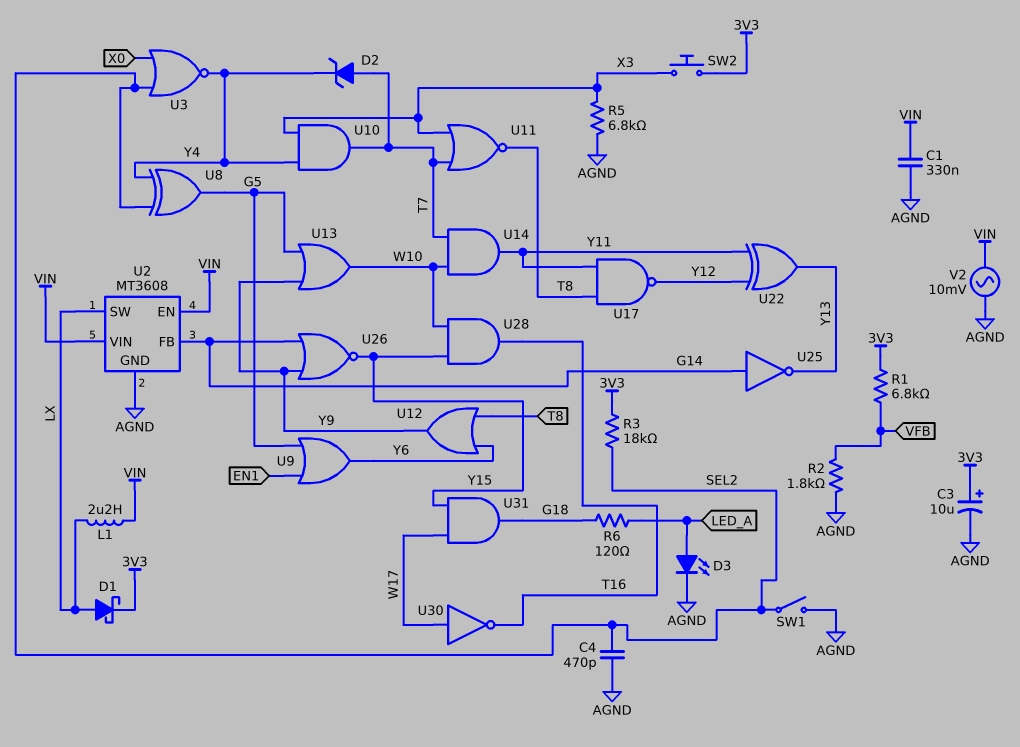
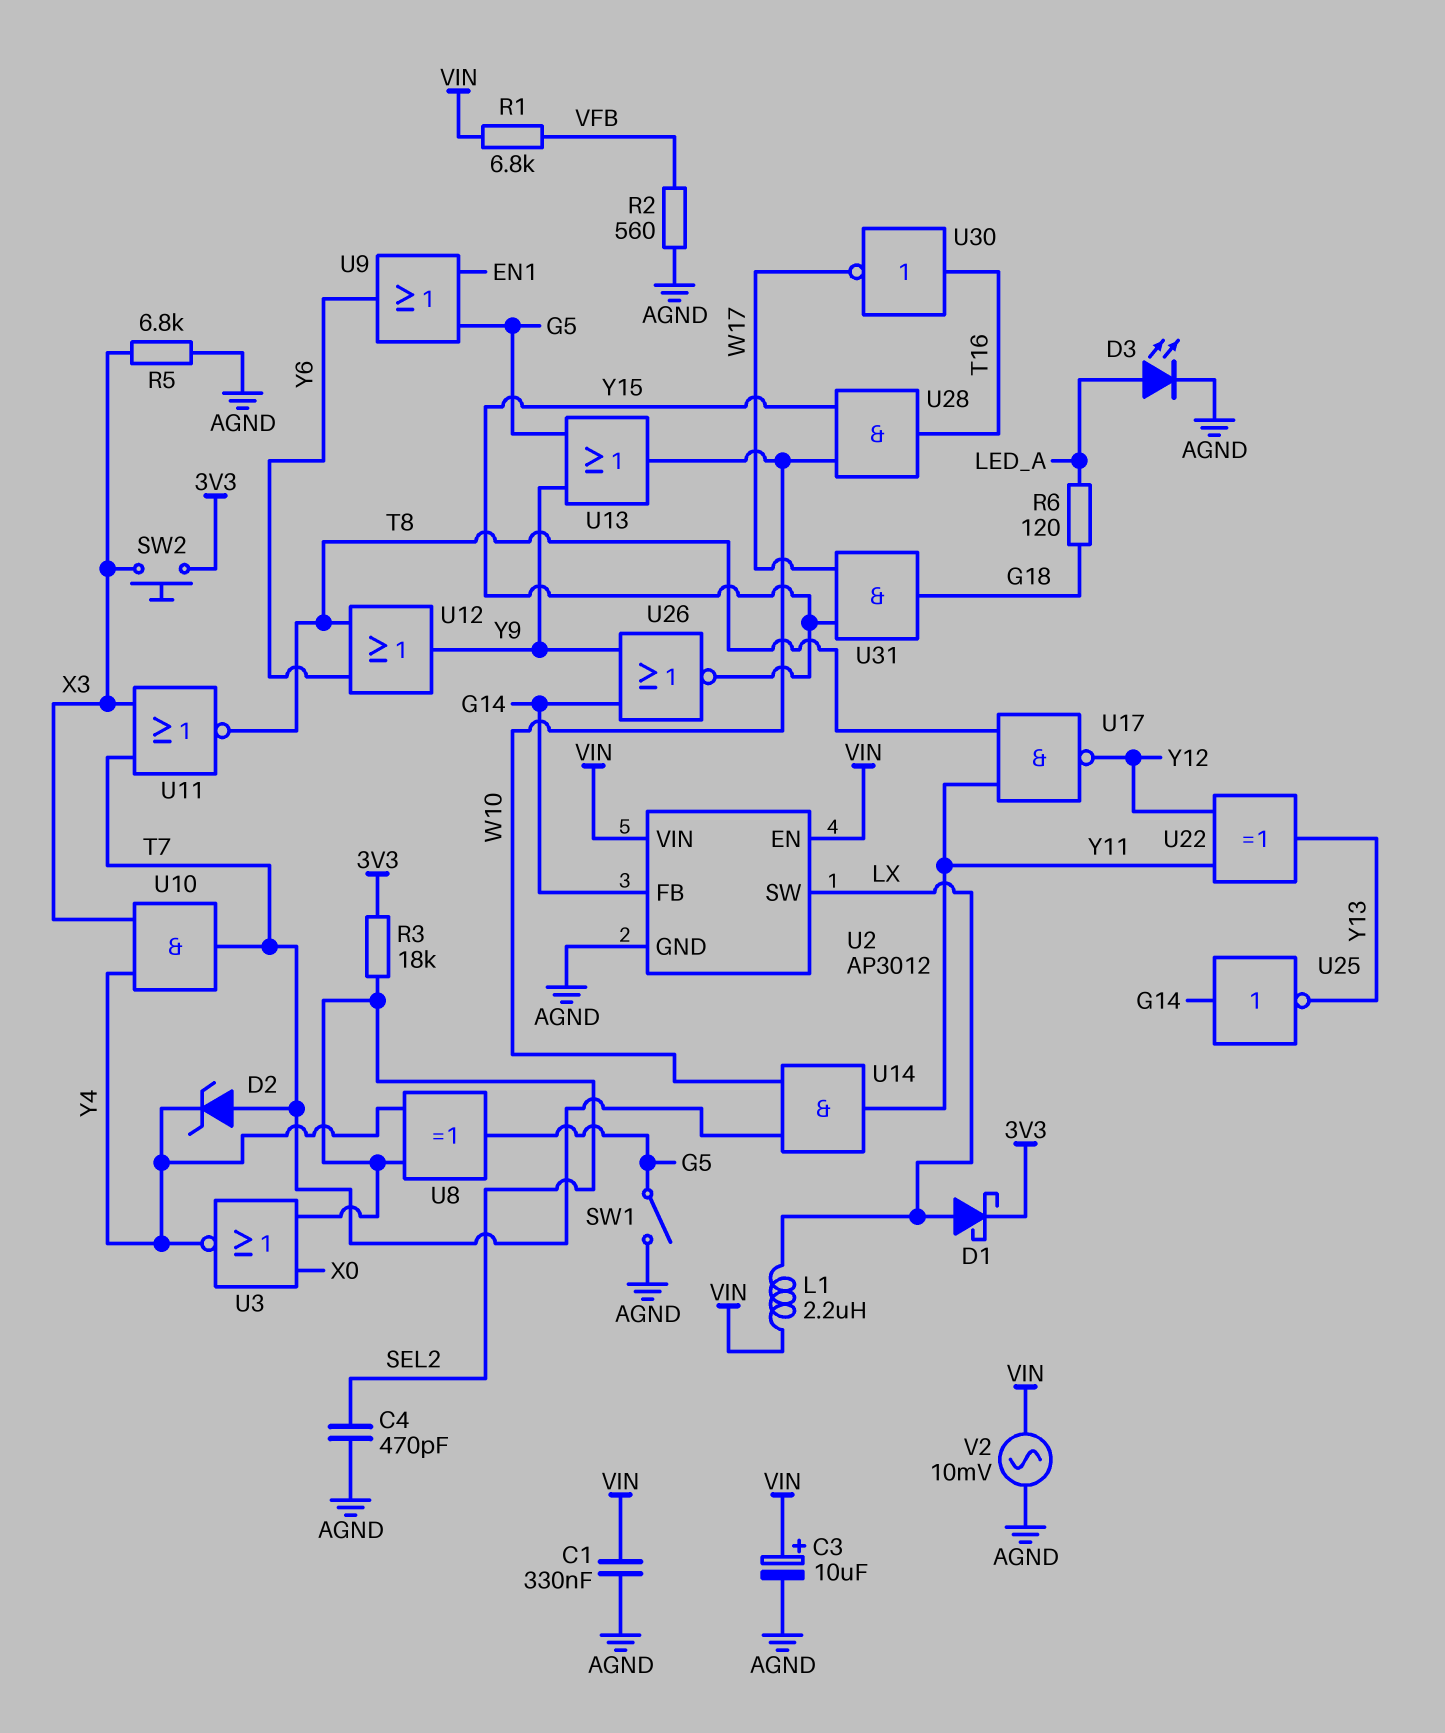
C3: 10uF (plus 3V3, minus AGND) -> 10uF (plus VIN, minus AGND)
R1: 6.8k (3V3, VFB) -> 6.8k (VFB, VIN)
R2: 1.8k (AGND, VFB) -> 560 (AGND, VFB)
SW1: switch (AGND, SEL2) -> switch (AGND, G5)
U2: MT3608 -> AP3012
U30: NOT (in W17, out T16) -> NOT (in T16, out W17)

